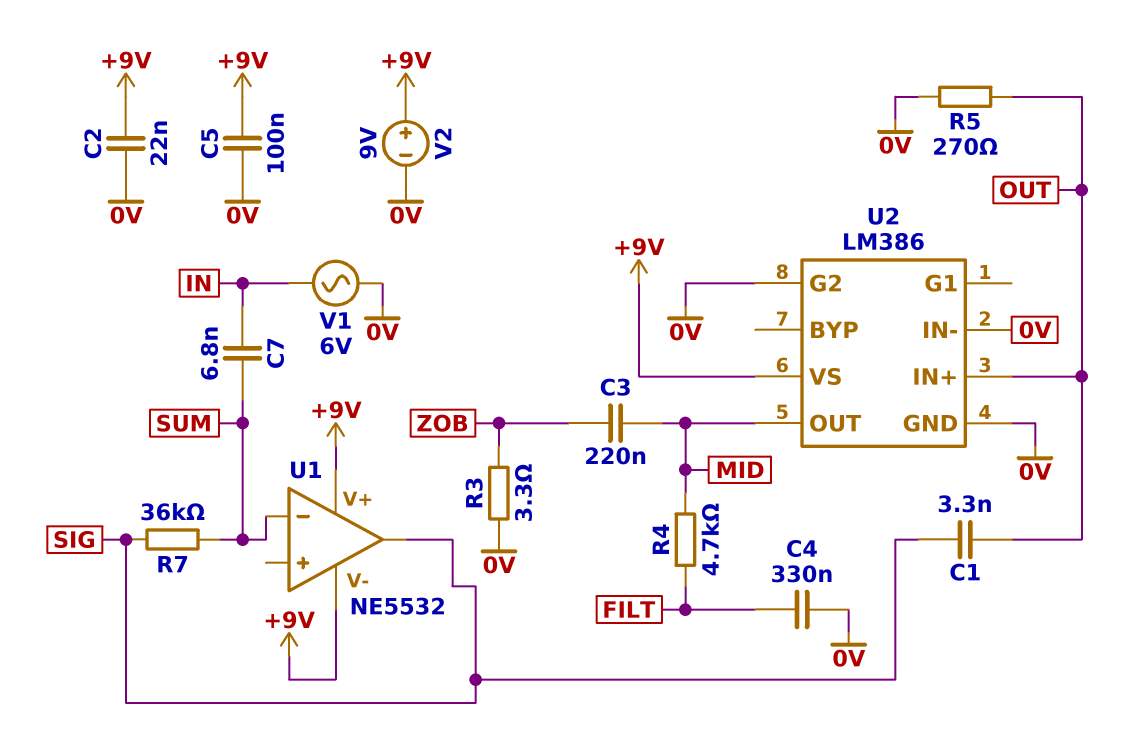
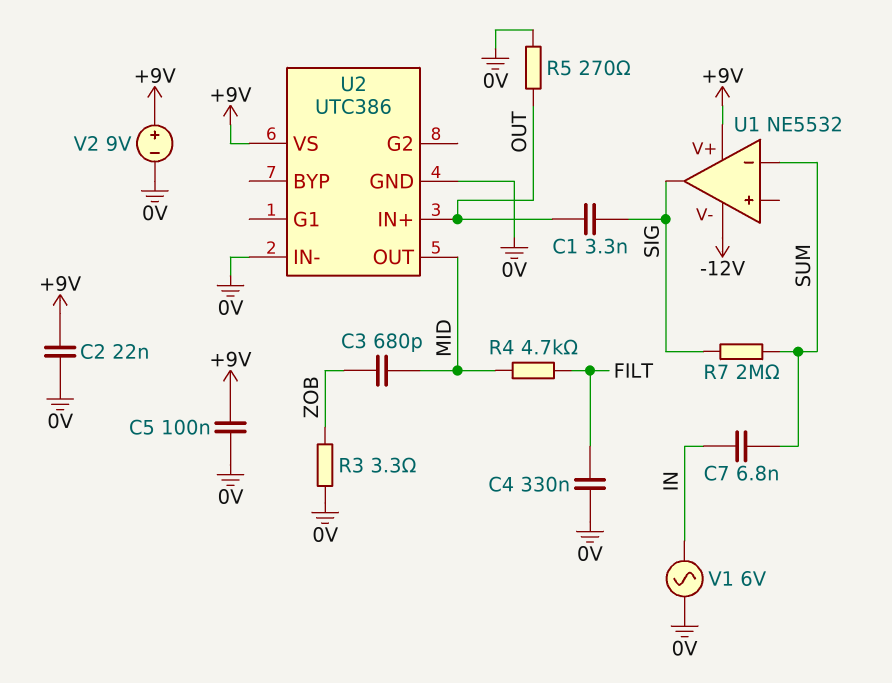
C3: 220nF (MID, ZOB) -> 680pF (MID, ZOB)
R7: 36k (SIG, SUM) -> 2M (SIG, SUM)
U1 pin V-: +9V -> -12V
U2: LM386 -> UTC386
U2 pin G2: 0V -> none

